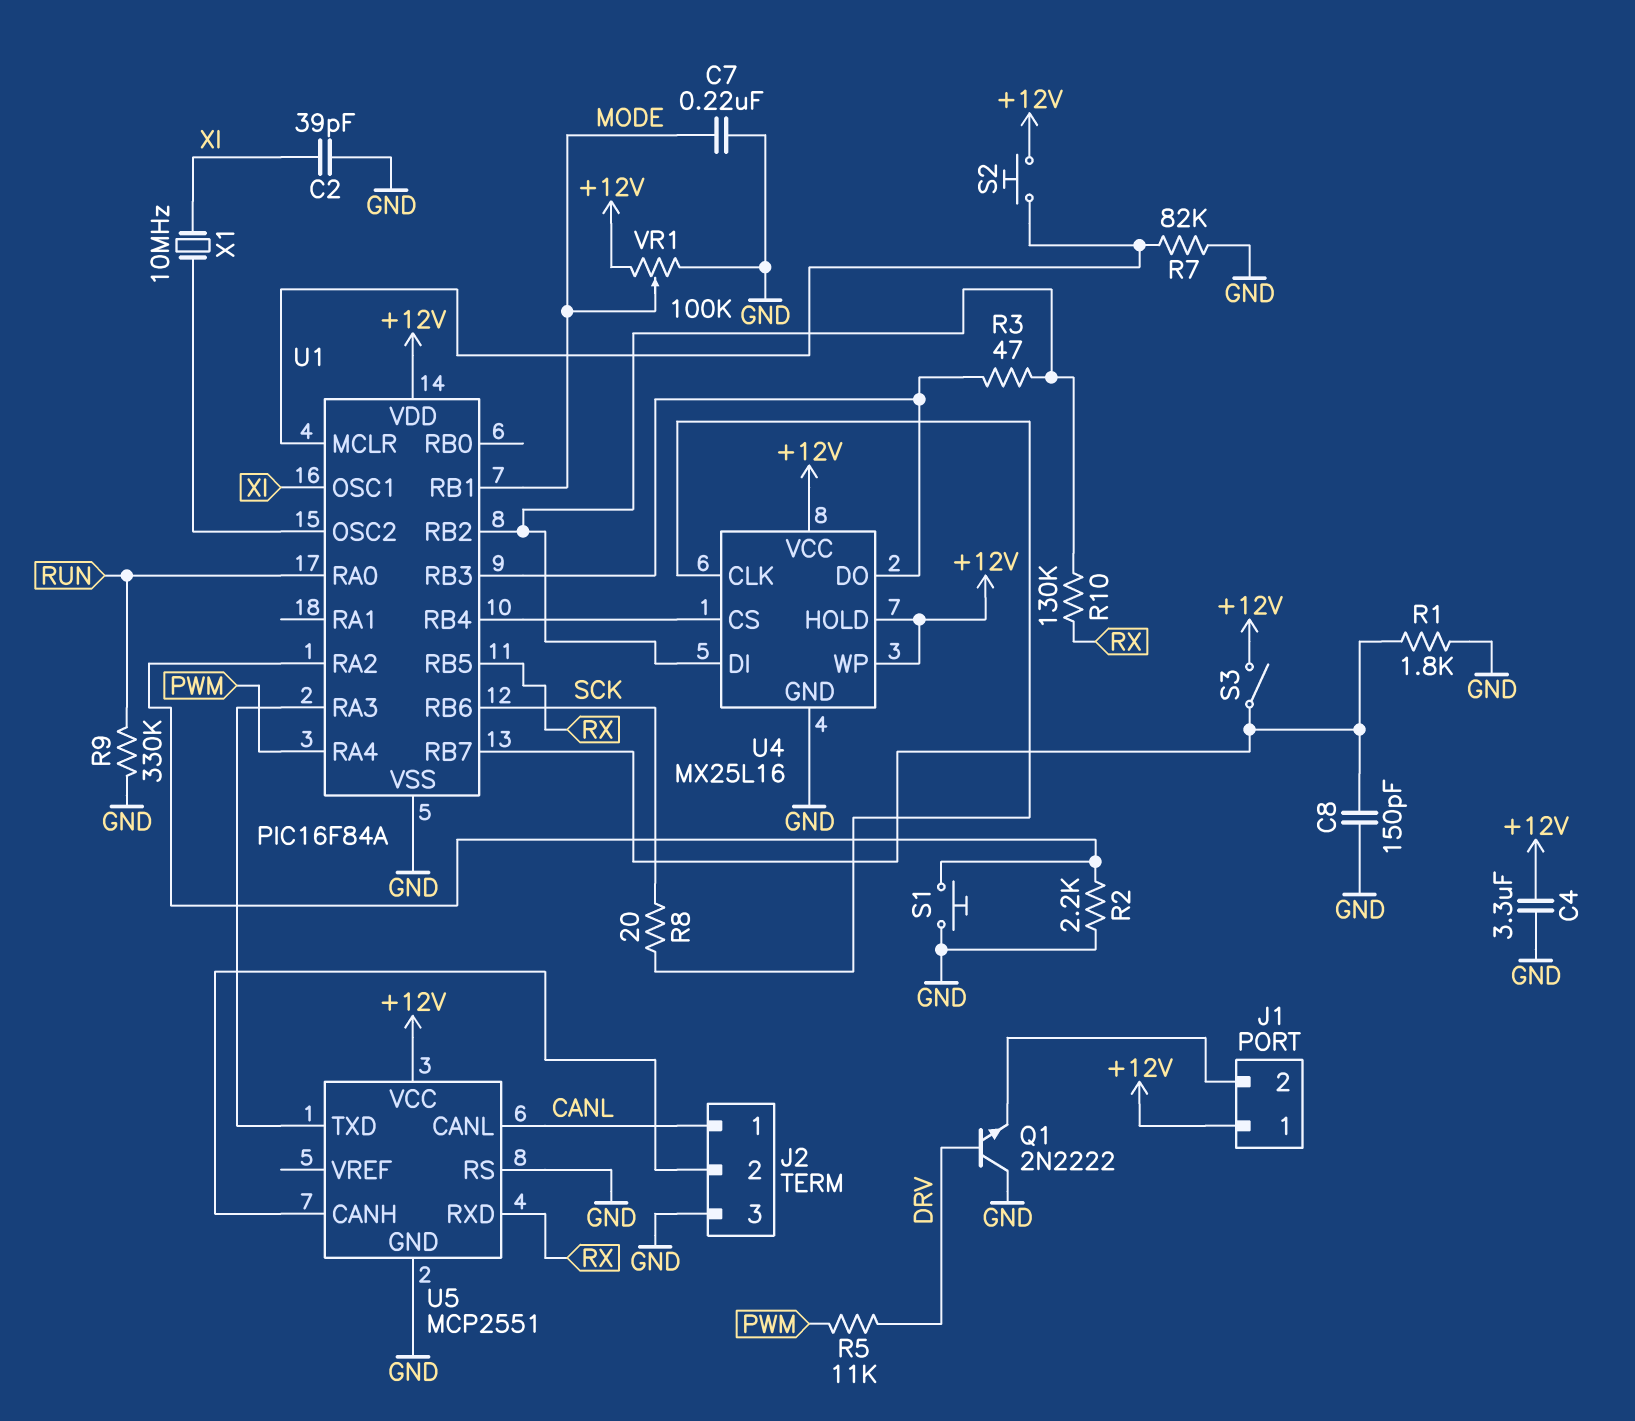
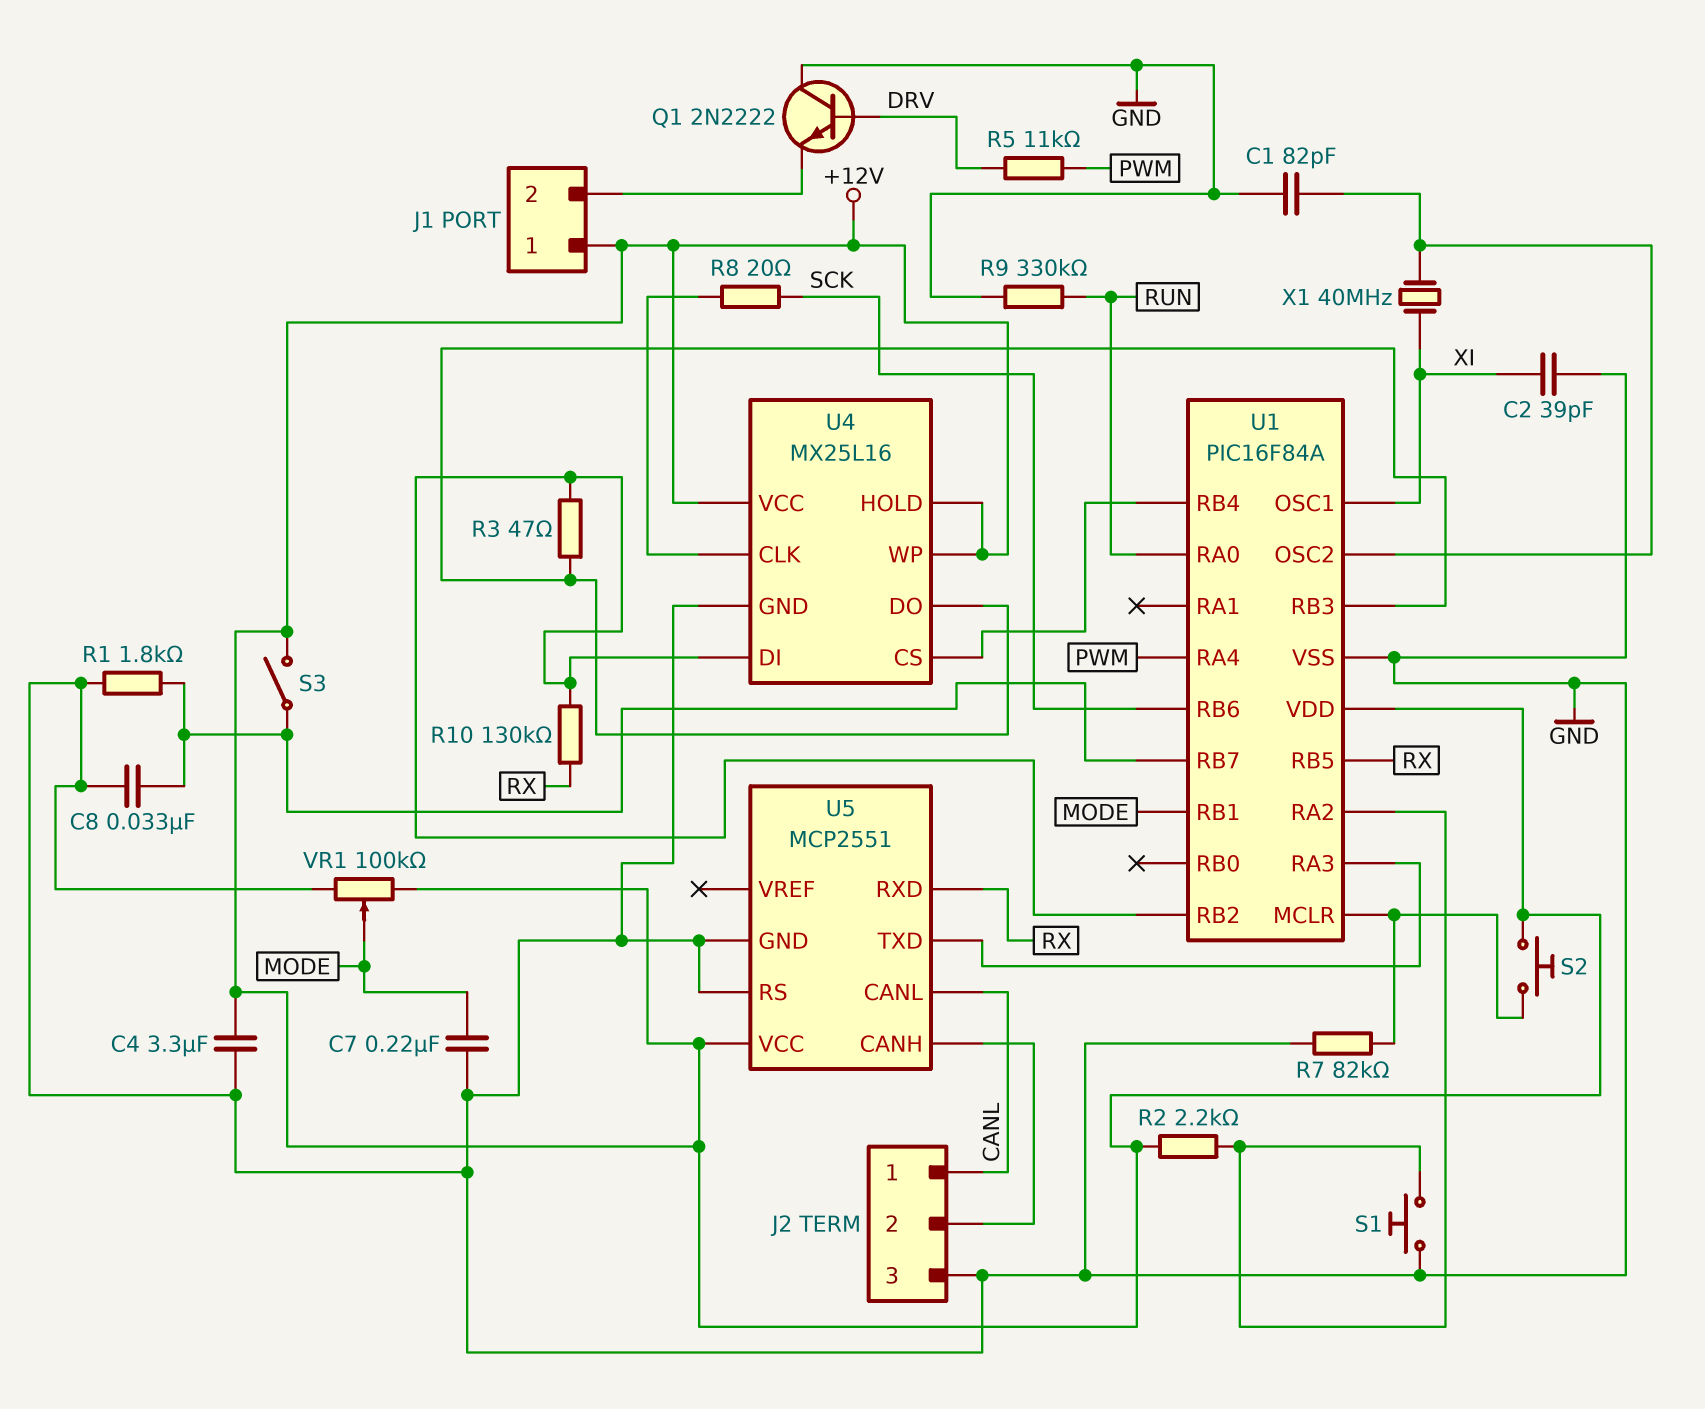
C1: none -> 82pF (GND, U1/OSC2)
C8: 150pF (GND, U1/RB7) -> 33nF (GND, U1/RB7)
R2: 2.2k (GND, U1/RA2) -> 2.2k (+12V, U1/RA2)
X1: 10MHz (U1/OSC2, XI) -> 40MHz (U1/OSC2, XI)

